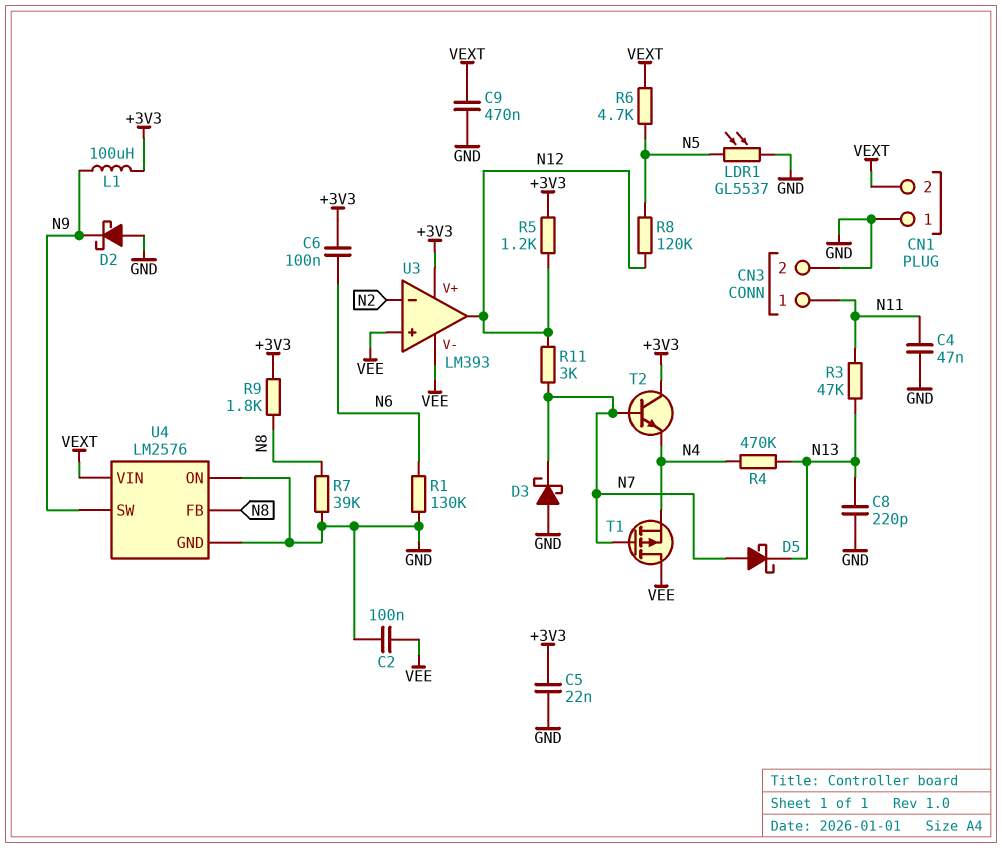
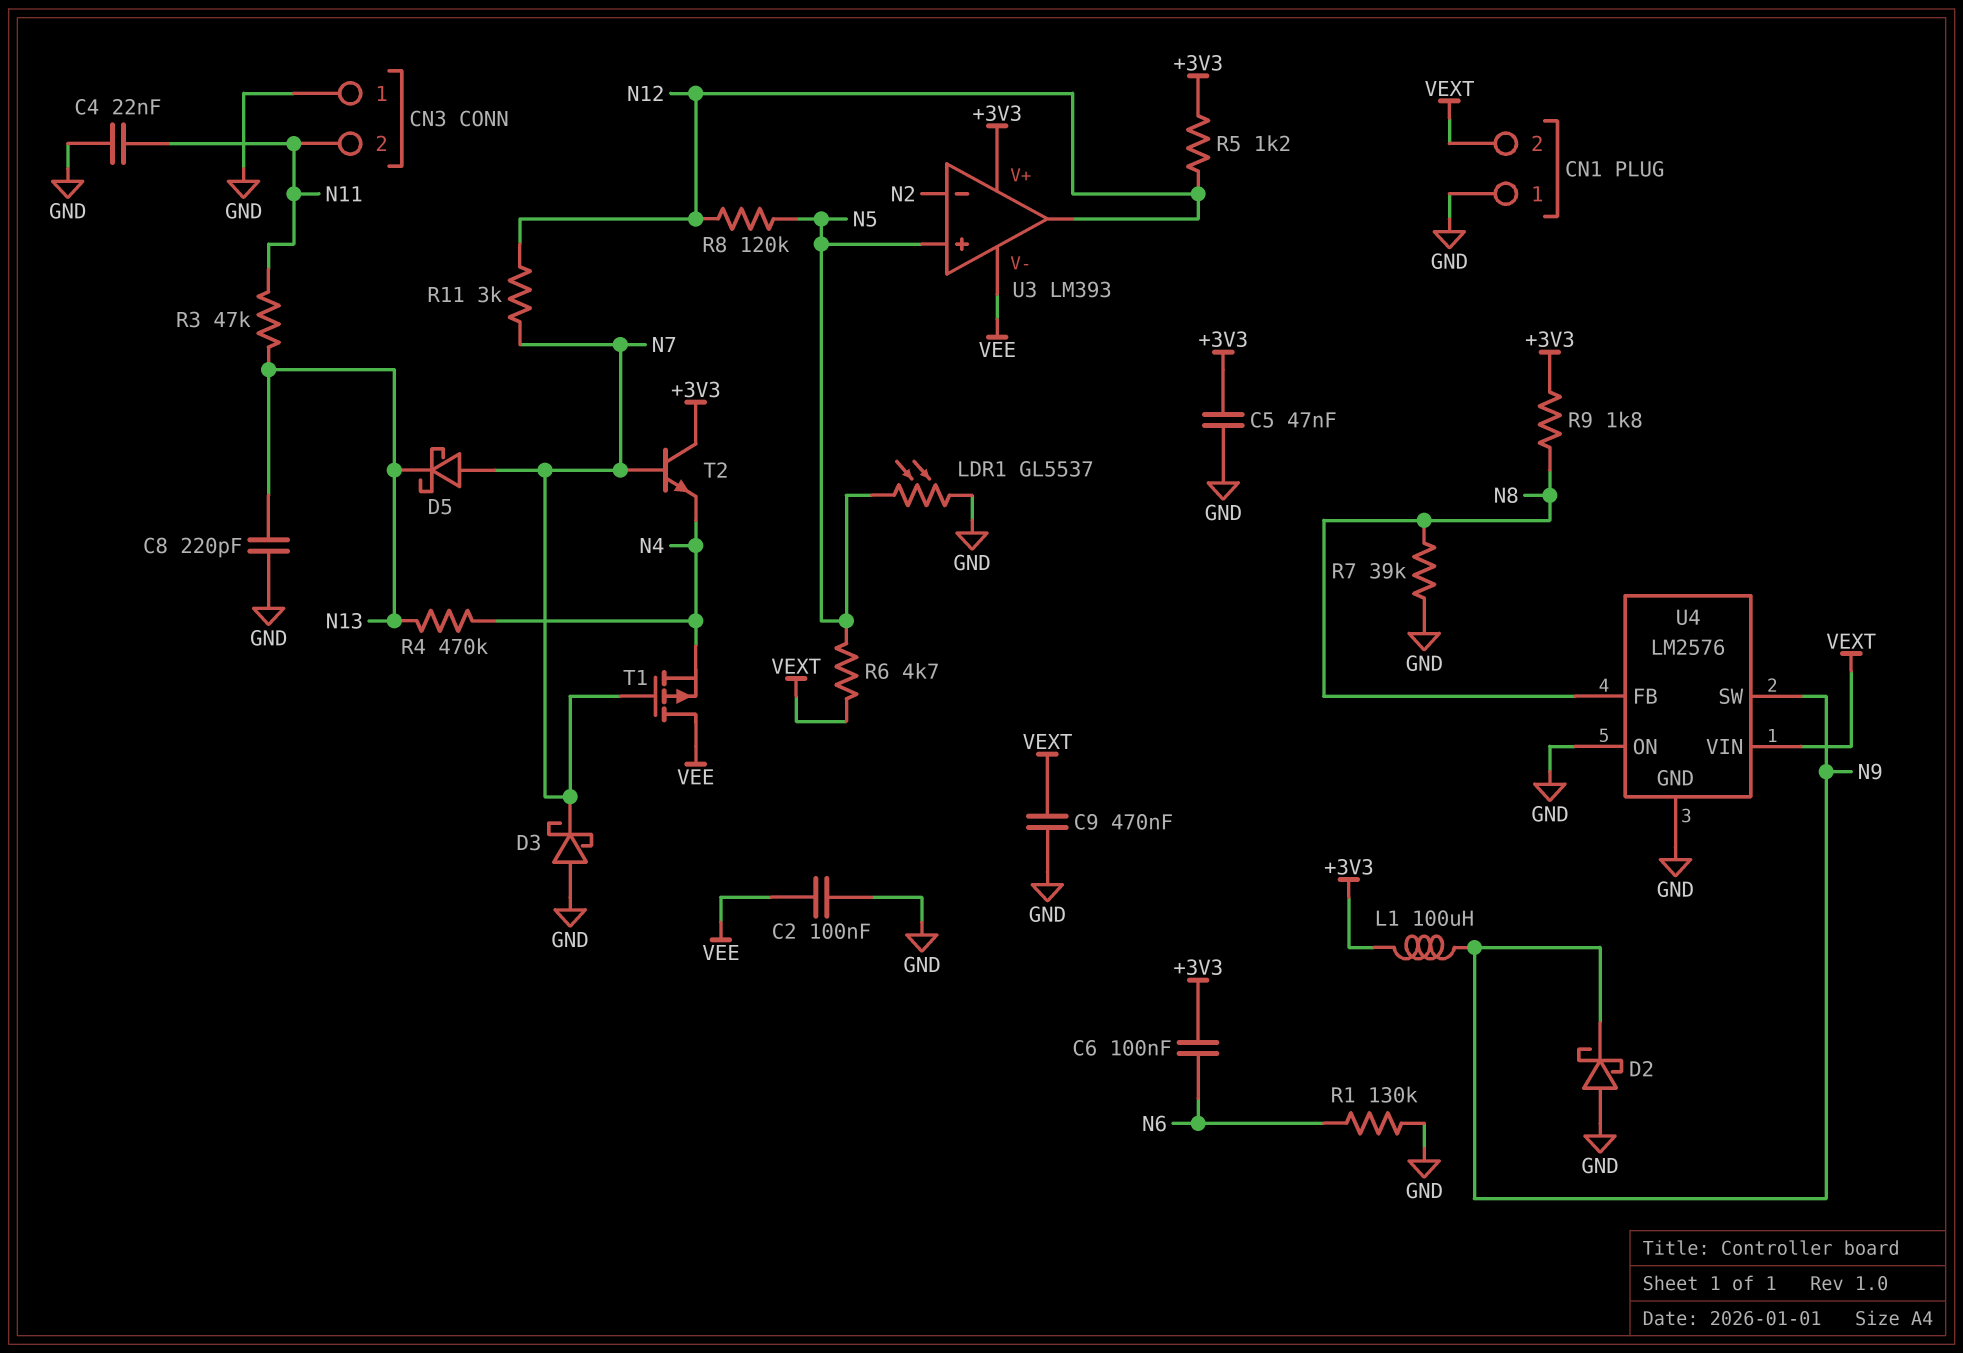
C4: 47nF (GND, N11) -> 22nF (GND, N11)
C5: 22nF (+3V3, GND) -> 47nF (+3V3, GND)
CN3 pin 1: N11 -> GND
CN3 pin 2: GND -> N11
U3 pin in+: VEE -> N5

